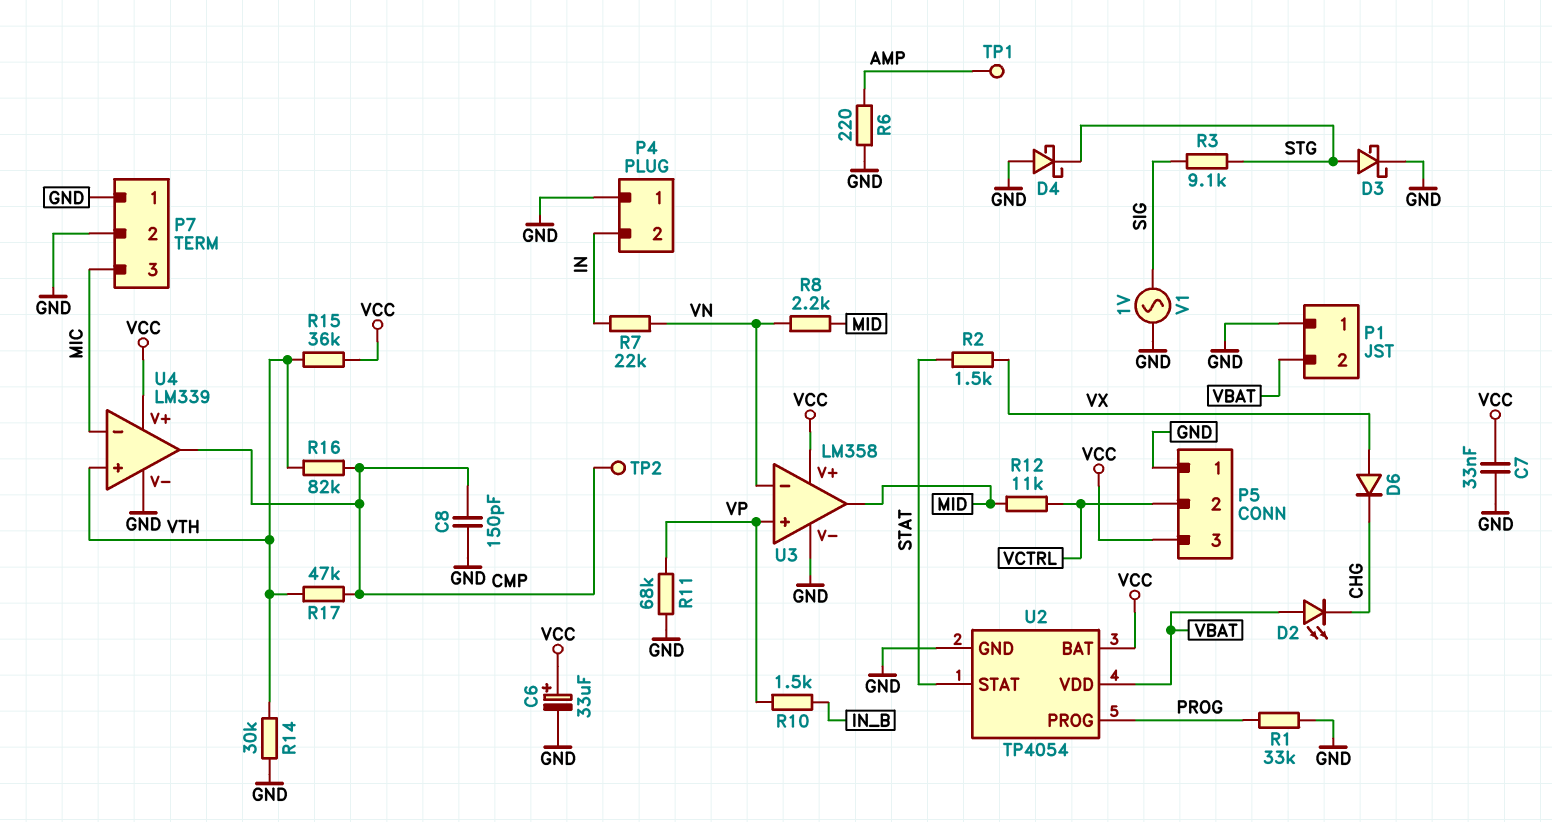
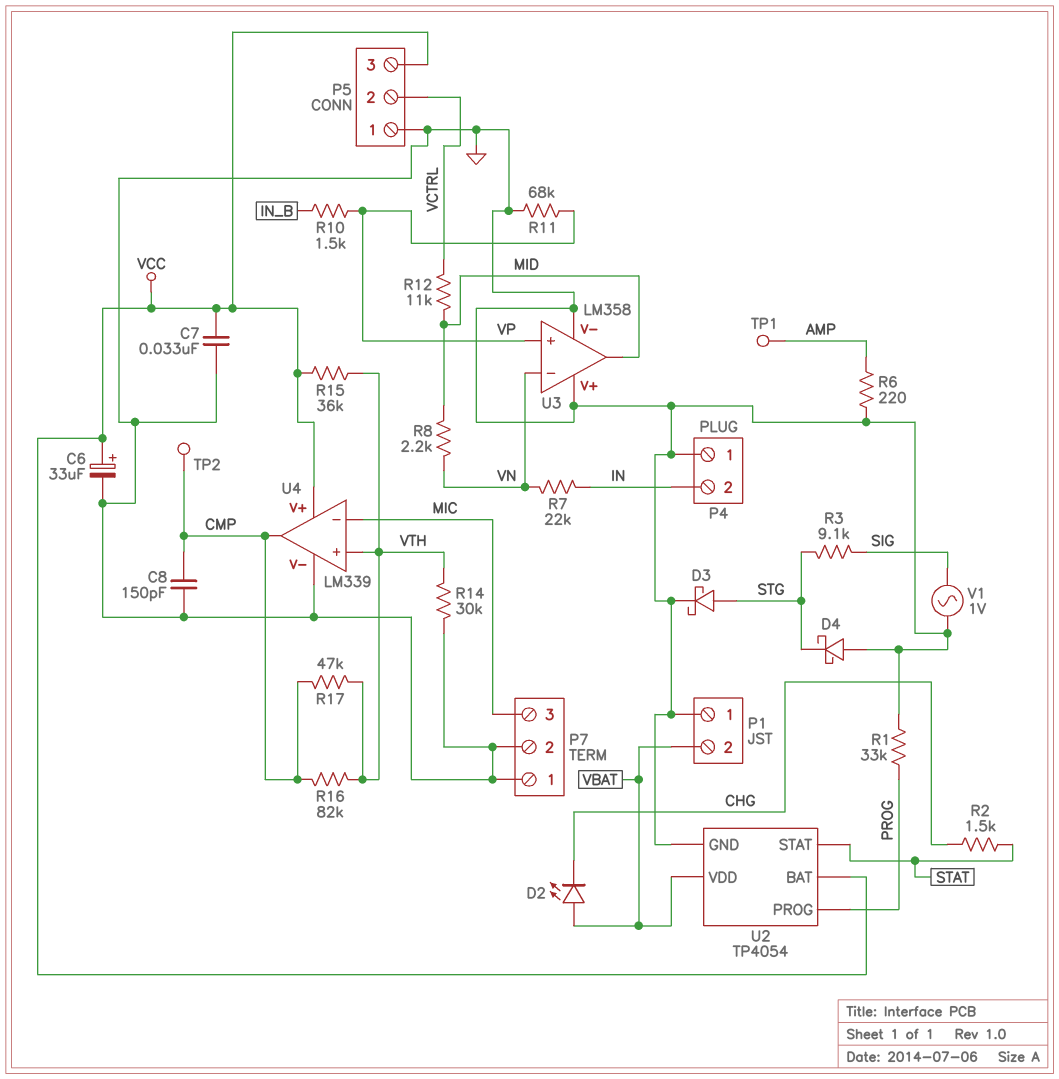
D6: diode (A VX, K CHG) -> none
R2: 1.5k (STAT, VX) -> 1.5k (CHG, STAT)
U3 pin V+: VCC -> GND

